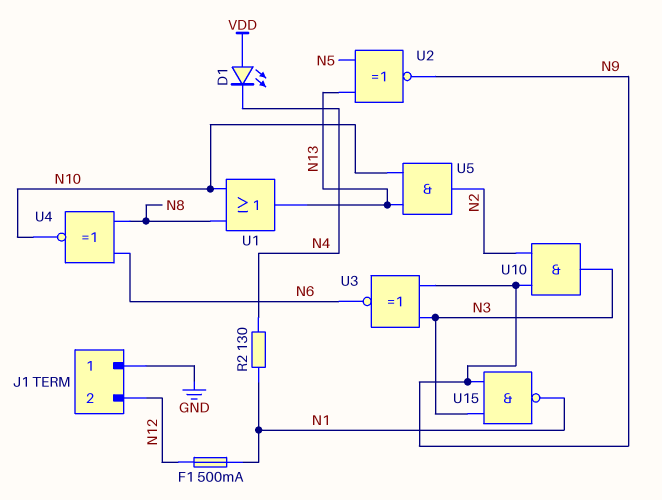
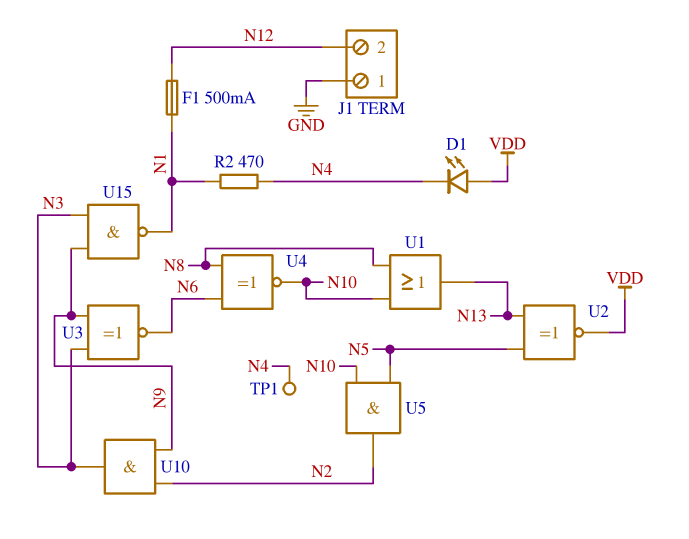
R2: 130 (N1, N4) -> 470 (N1, N4)
TP1: none -> test point (N4)
U2: XNOR (in N5, in N13, out N9) -> XNOR (in N5, in N13, out VDD)
U5: AND (in N10, in N13, out N2) -> AND (in N5, in N10, out N2)

